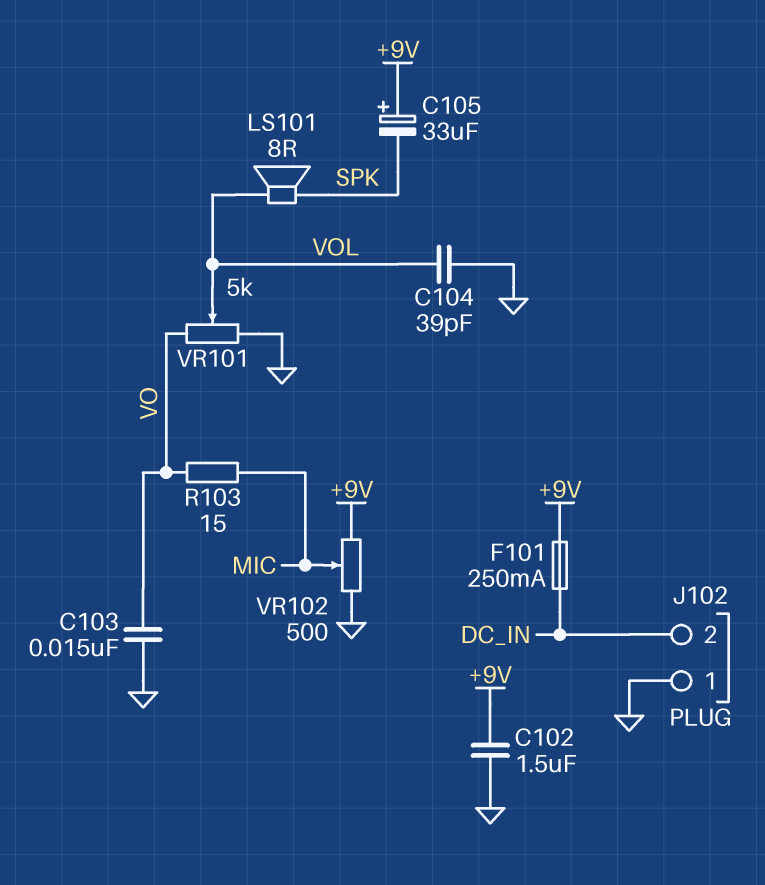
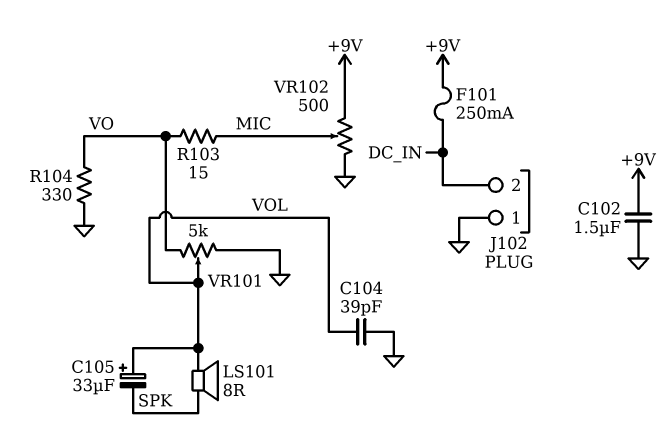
C103: 15nF (GND, VO) -> none
C105: 33uF (plus +9V, minus SPK) -> 33uF (plus VOL, minus SPK)
R104: none -> 330 (GND, VO)

